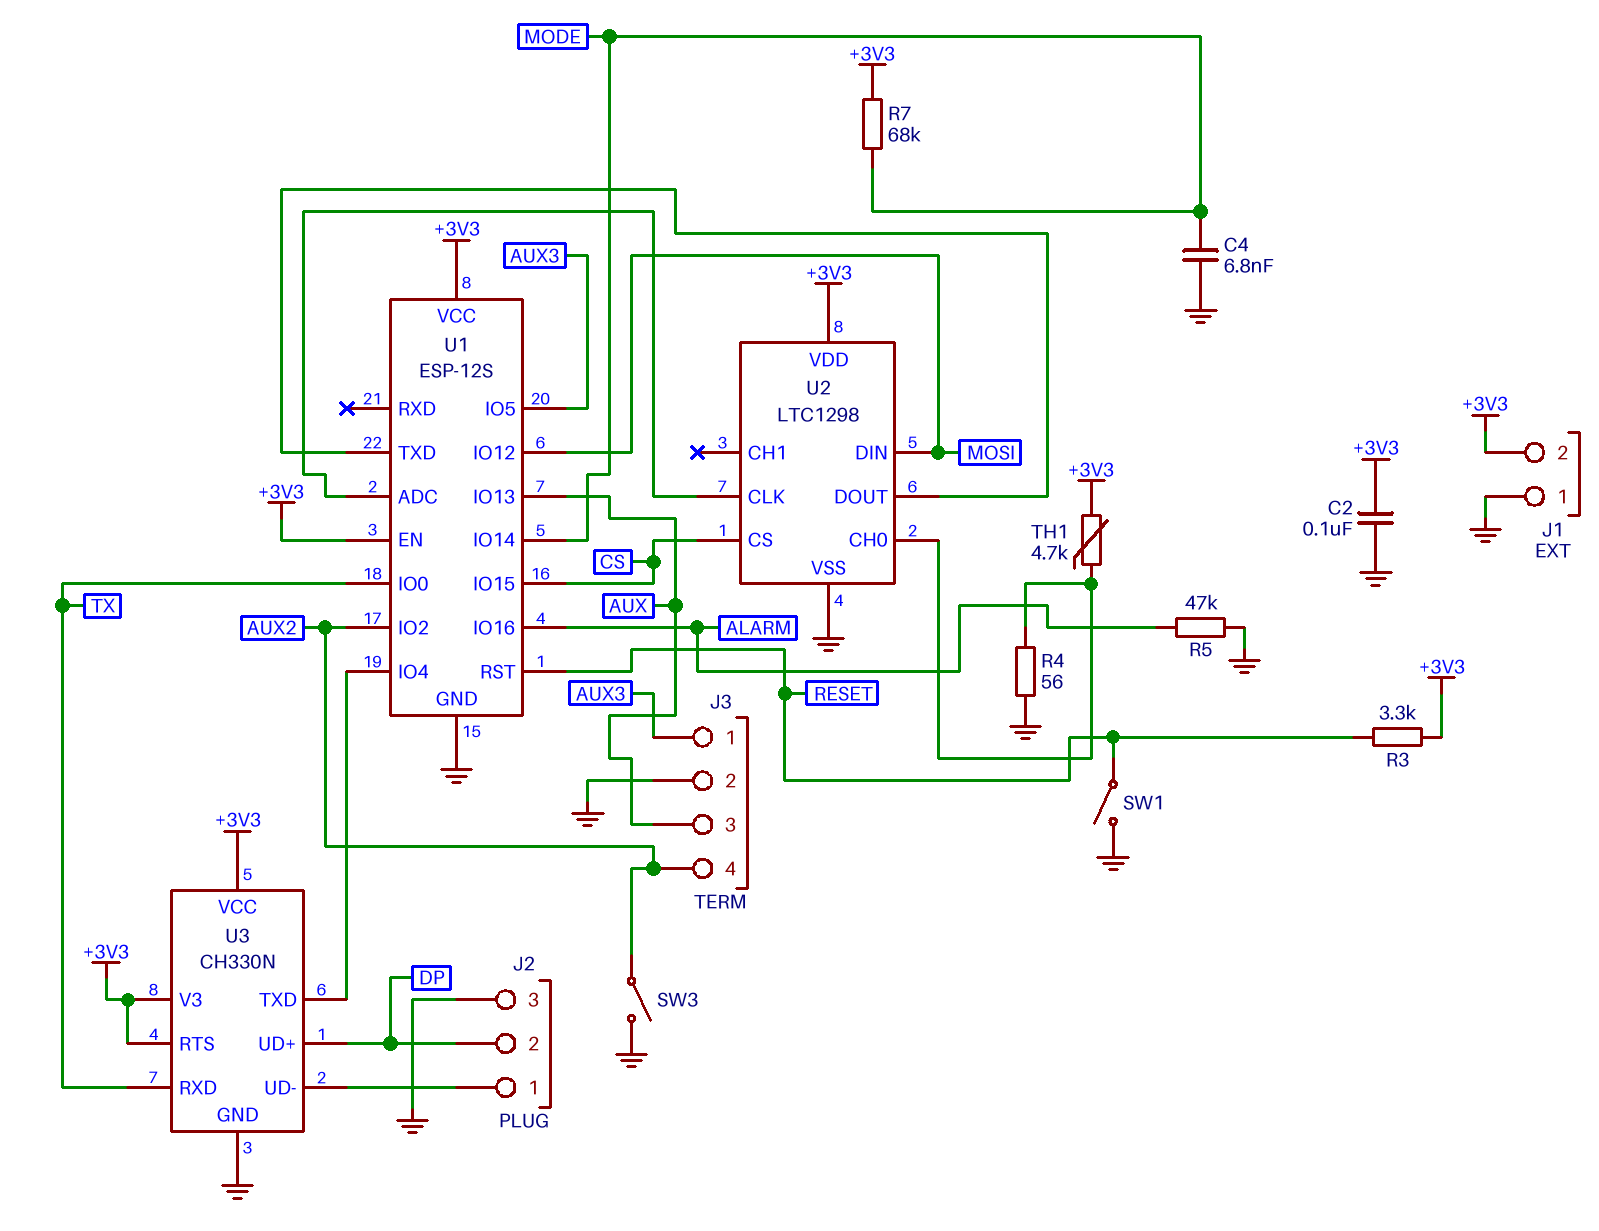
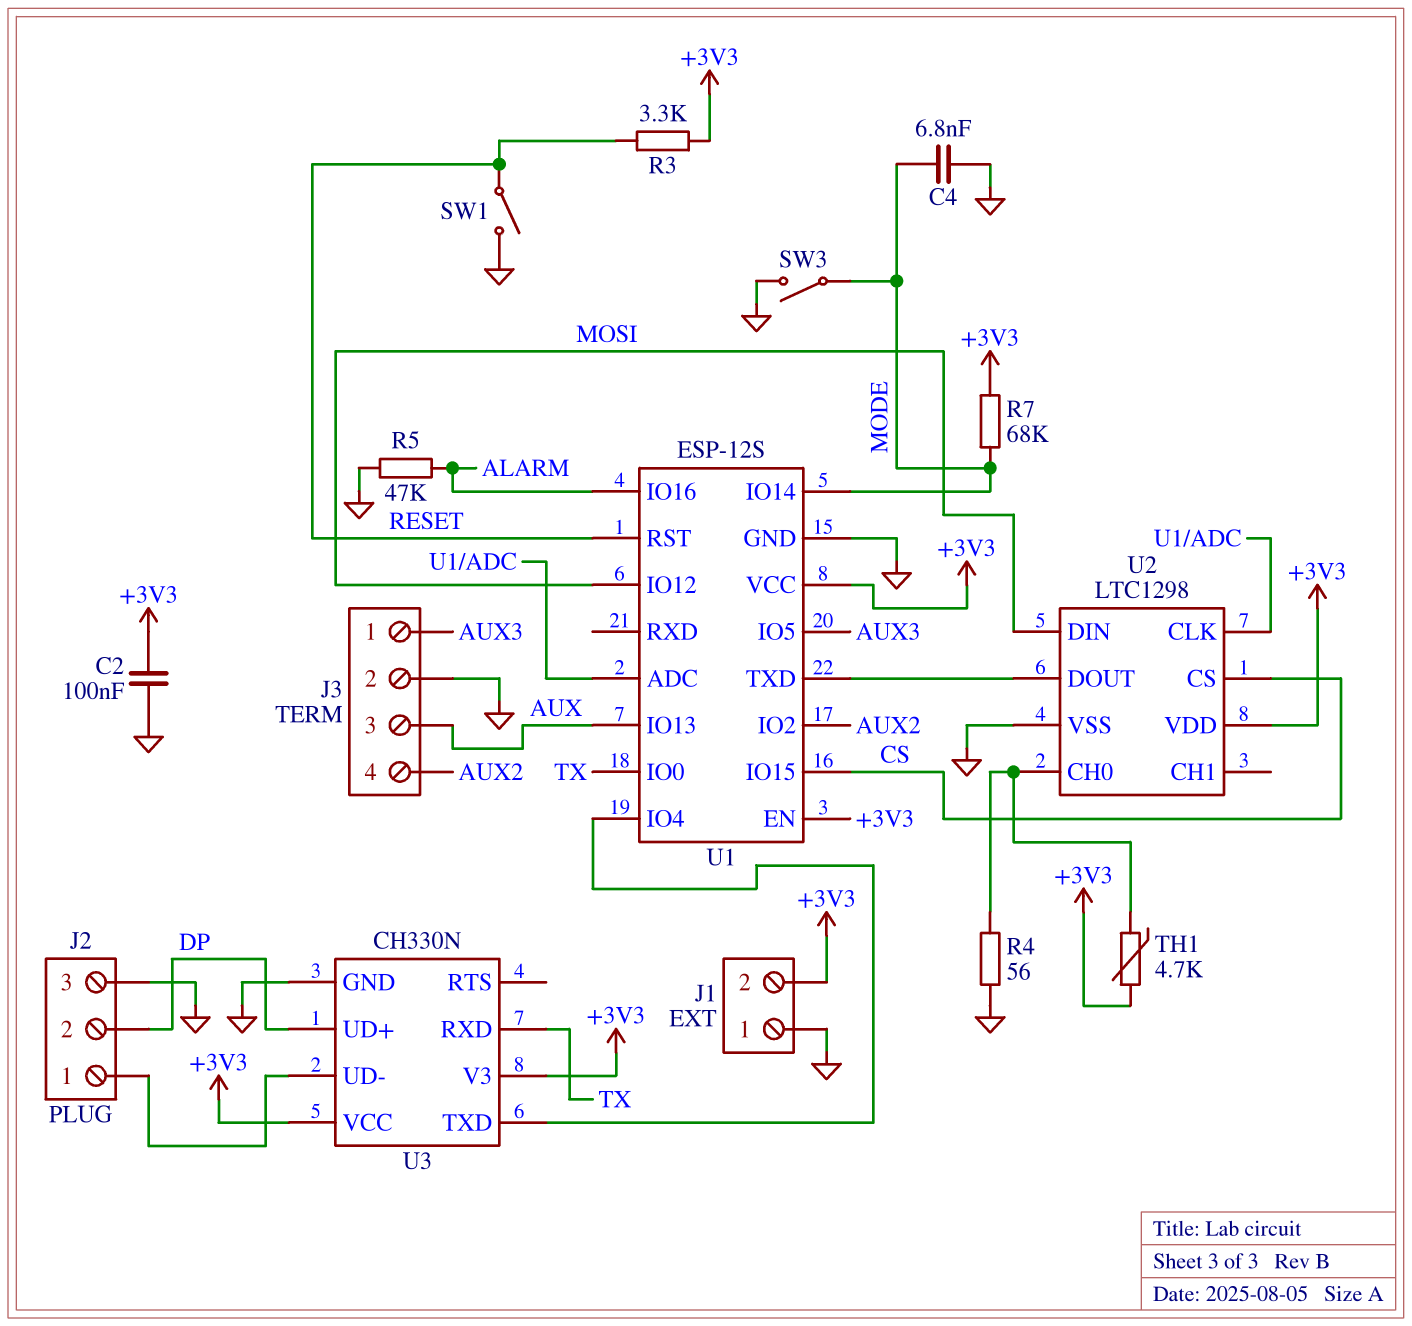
SW3: switch (AUX2, GND) -> switch (GND, MODE)
U3 pin RTS: +3V3 -> none

